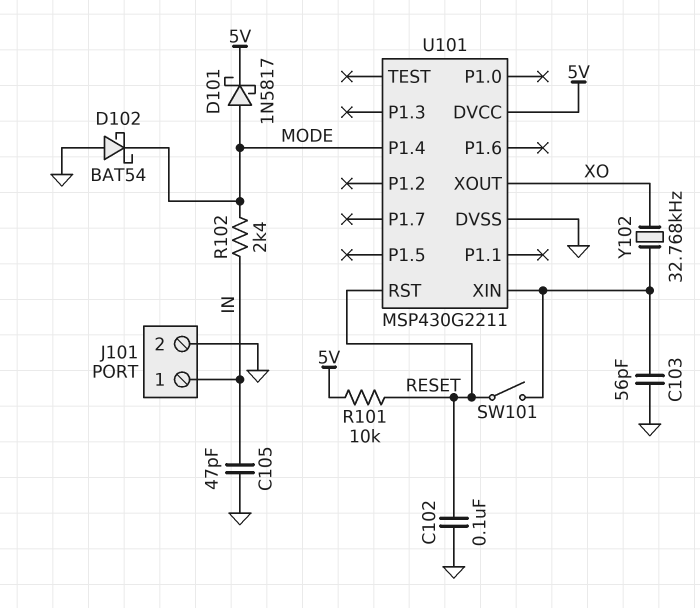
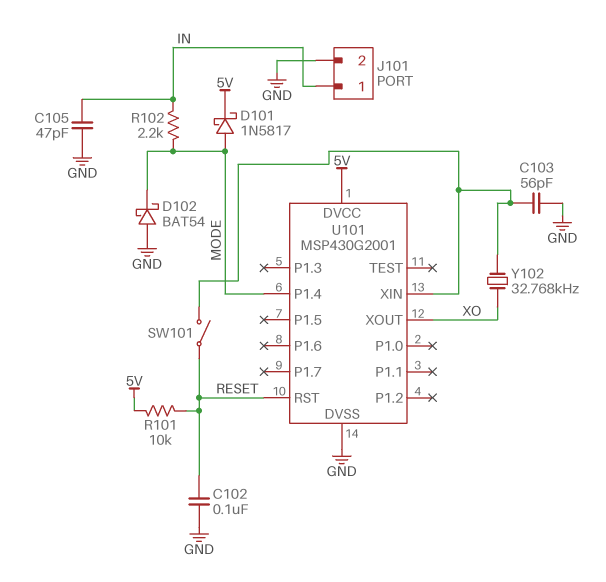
R102: 2.4k (IN, MODE) -> 2.2k (IN, MODE)
U101: MSP430G2211 -> MSP430G2001

